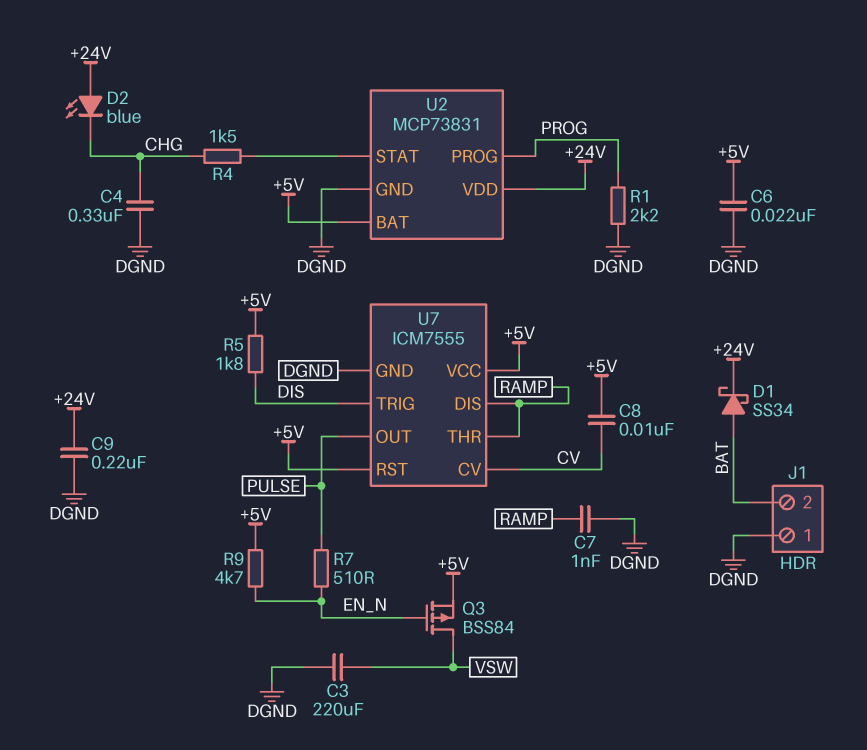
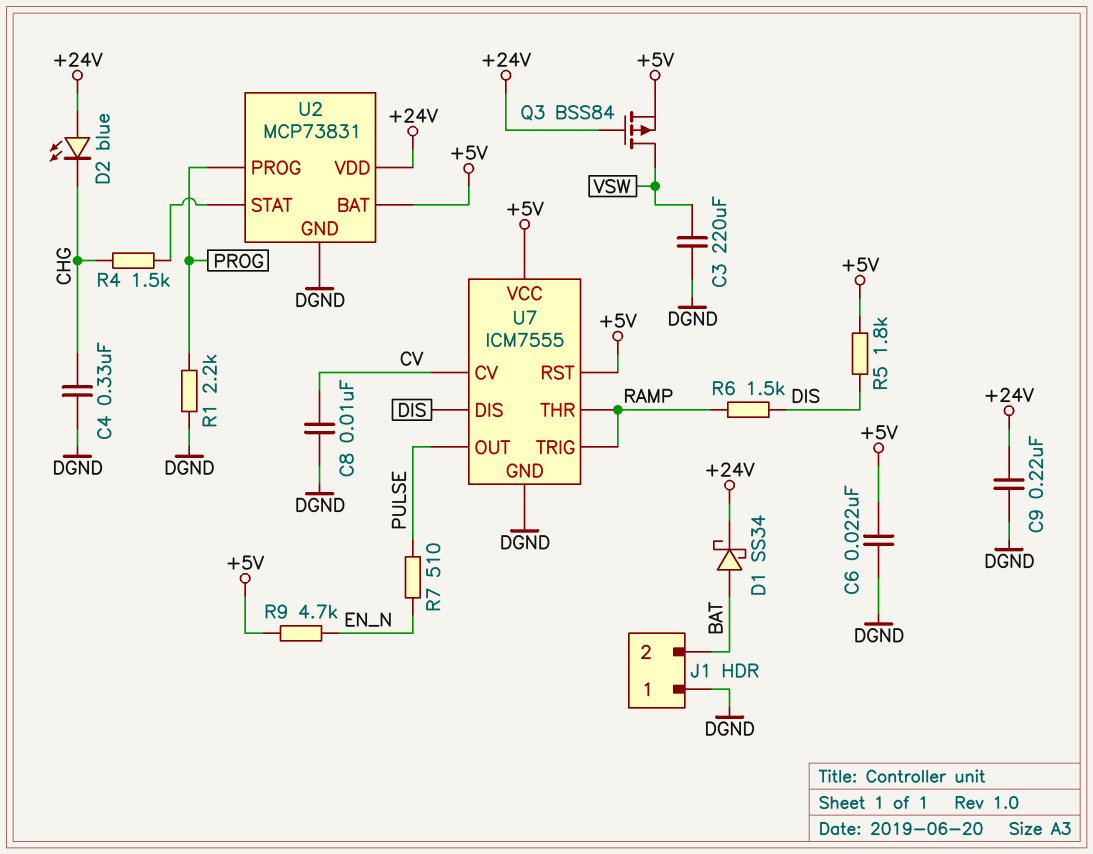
C7: 1nF (DGND, RAMP) -> none
C8: 10nF (+5V, CV) -> 10nF (CV, DGND)
Q3: PMOS BSS84 (G EN_N, D VSW, S +5V) -> PMOS BSS84 (G +24V, D VSW, S +5V)
R6: none -> 1.5k (DIS, RAMP)
U7 pin DIS: RAMP -> DIS
U7 pin TRIG: DIS -> RAMP

